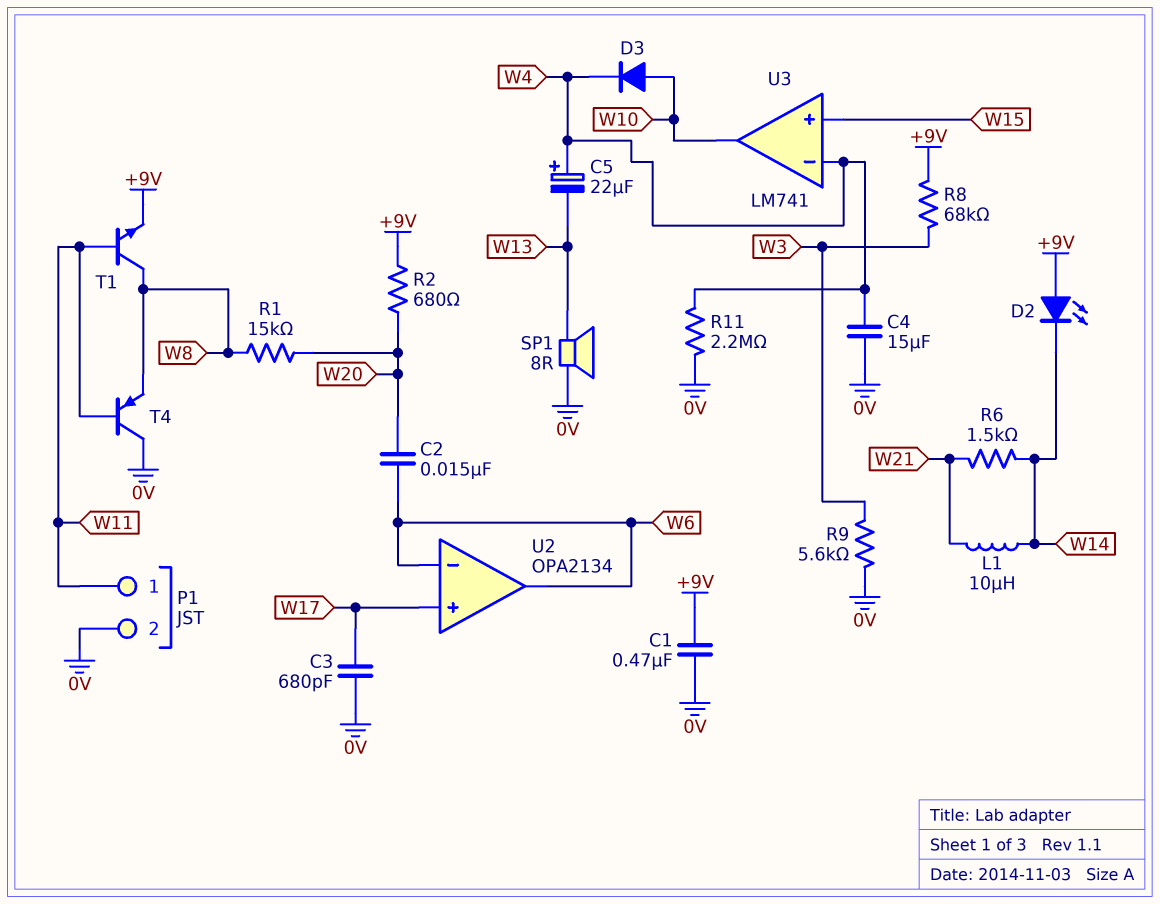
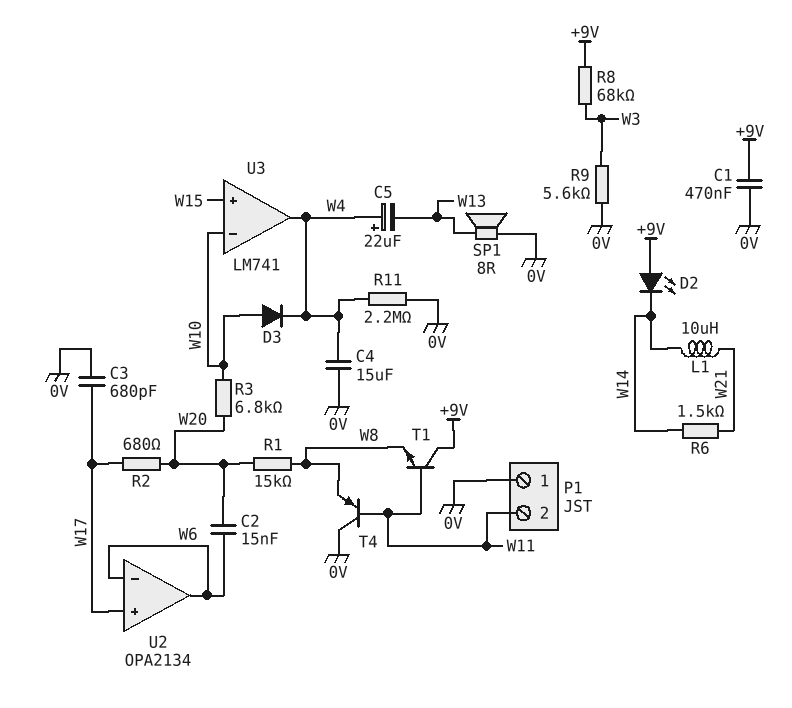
P1 pin 1: W11 -> 0V
P1 pin 2: 0V -> W11
R2: 680 (+9V, W20) -> 680 (W17, W20)
R3: none -> 6.8k (W10, W20)
T1: NPN (B W11, C W8, E +9V) -> NPN (B W11, C +9V, E W8)
U3 pin in-: W4 -> W10
U3 pin out: W10 -> W4

